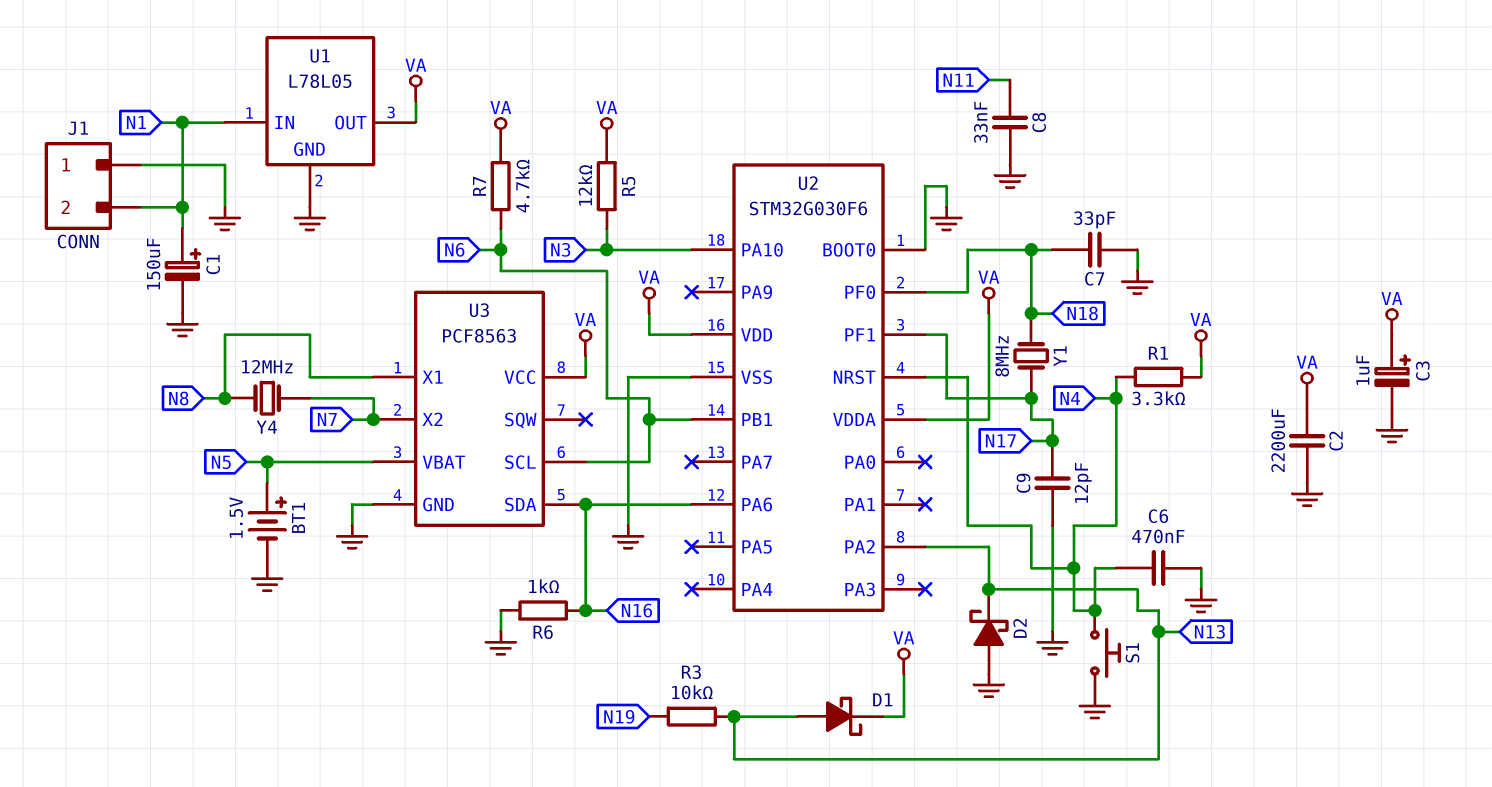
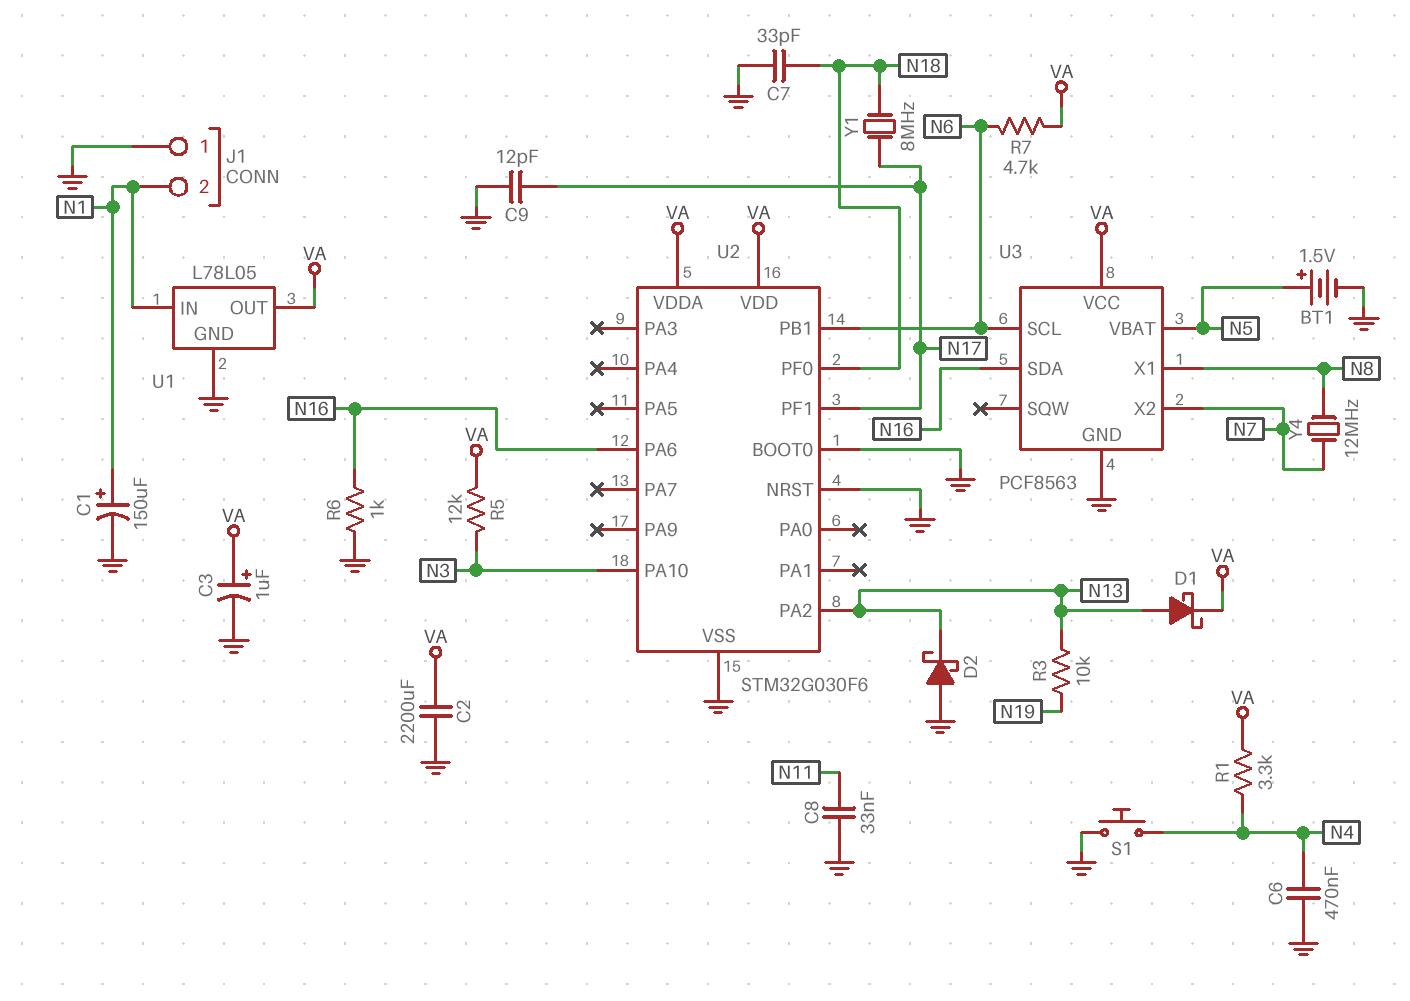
U2 pin NRST: N4 -> GND

